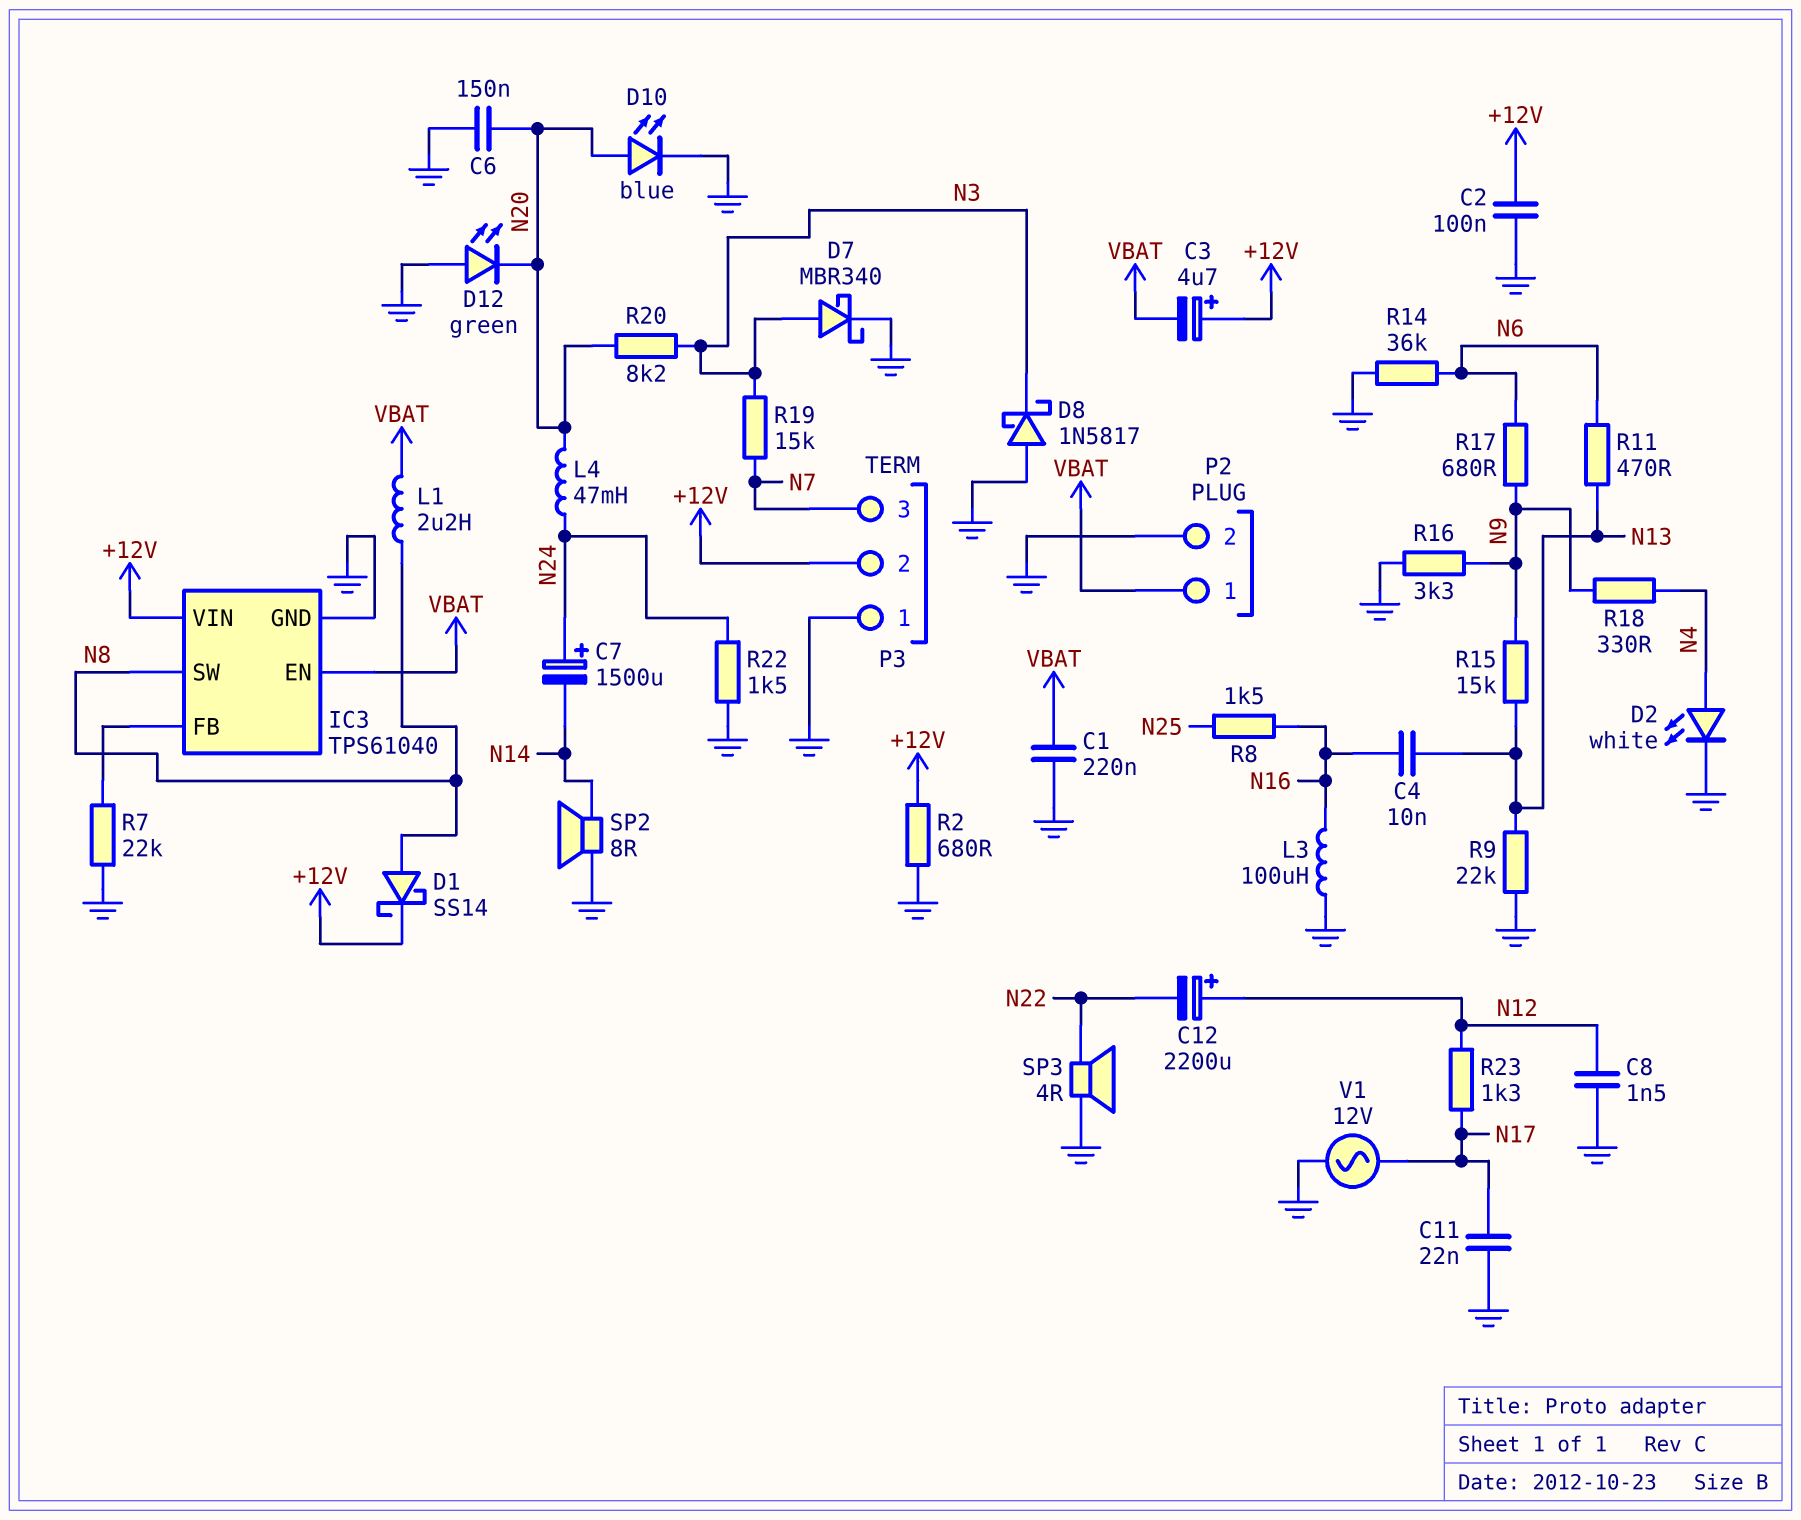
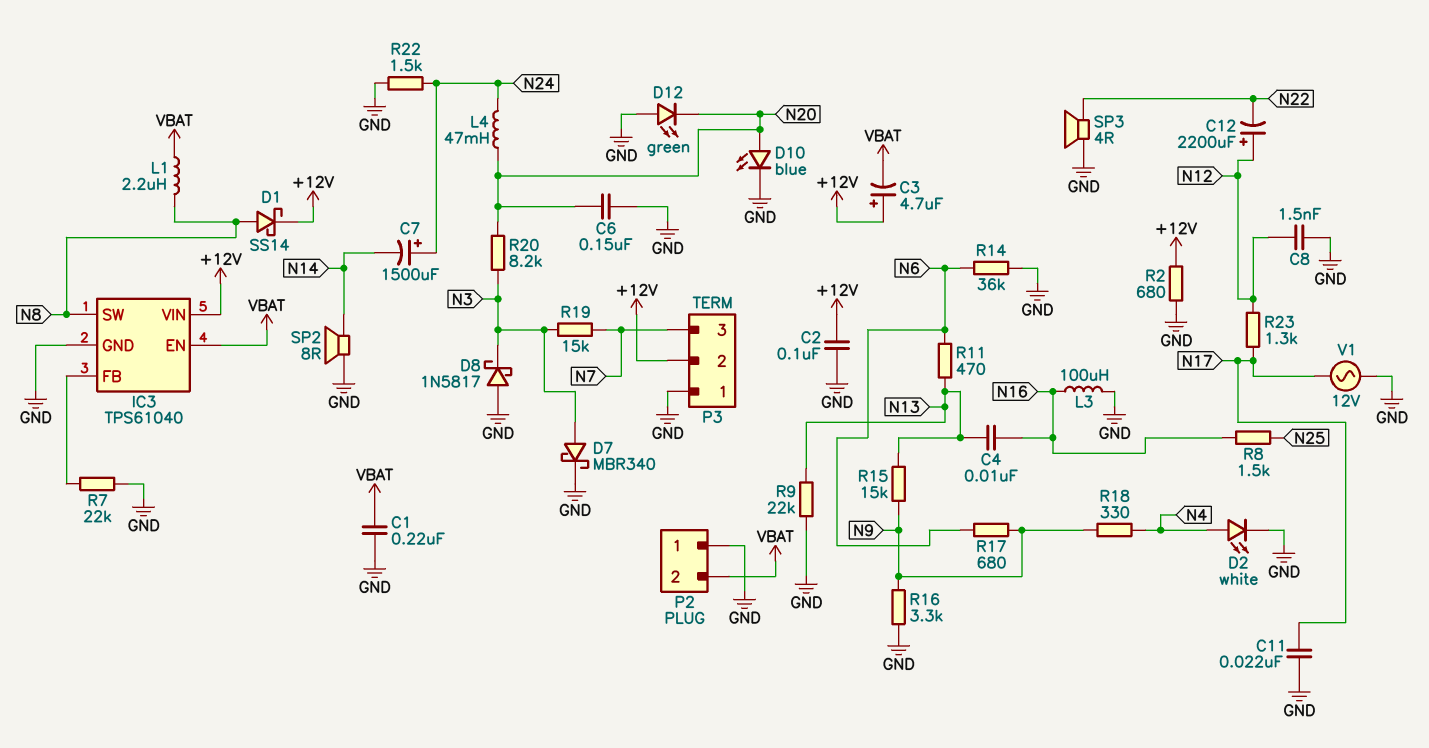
P2 pin 1: VBAT -> GND
P2 pin 2: GND -> VBAT

